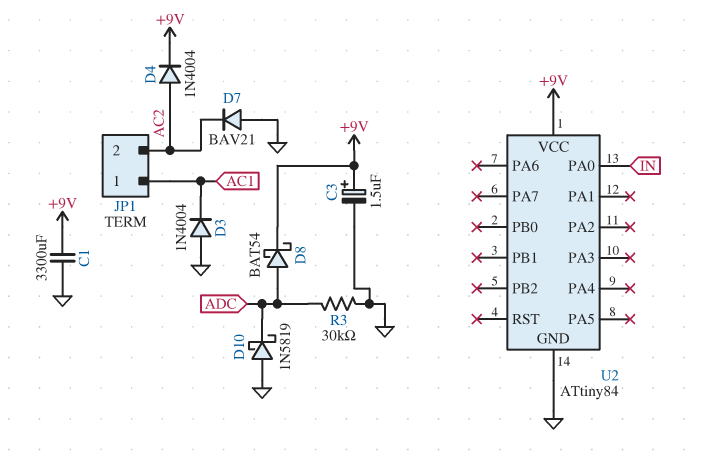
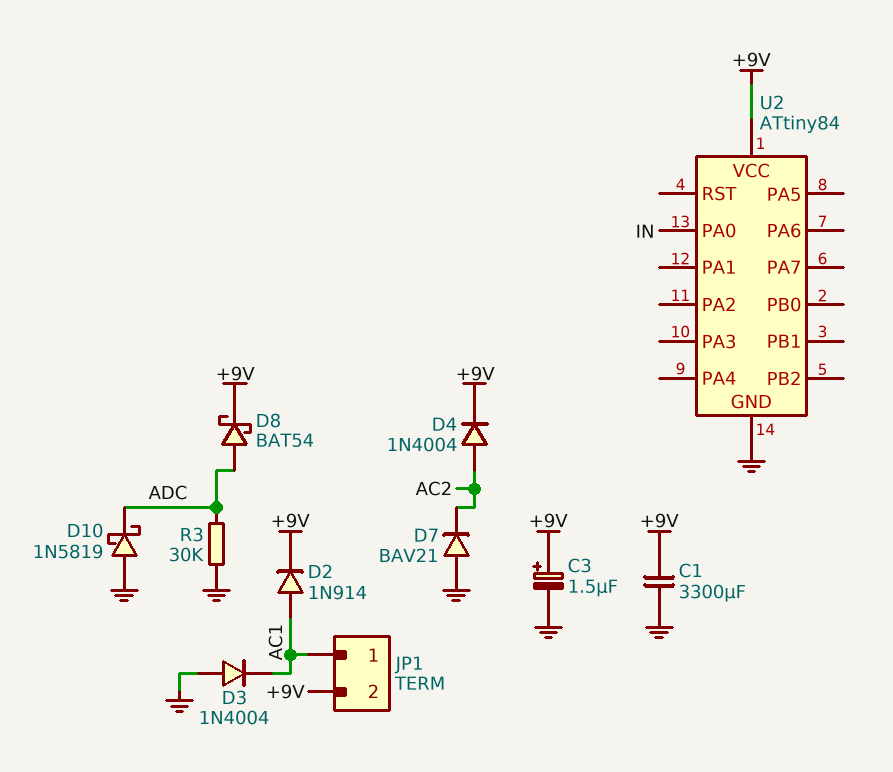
D2: none -> diode 1N914 (A AC1, K +9V)
JP1 pin 2: AC2 -> +9V

